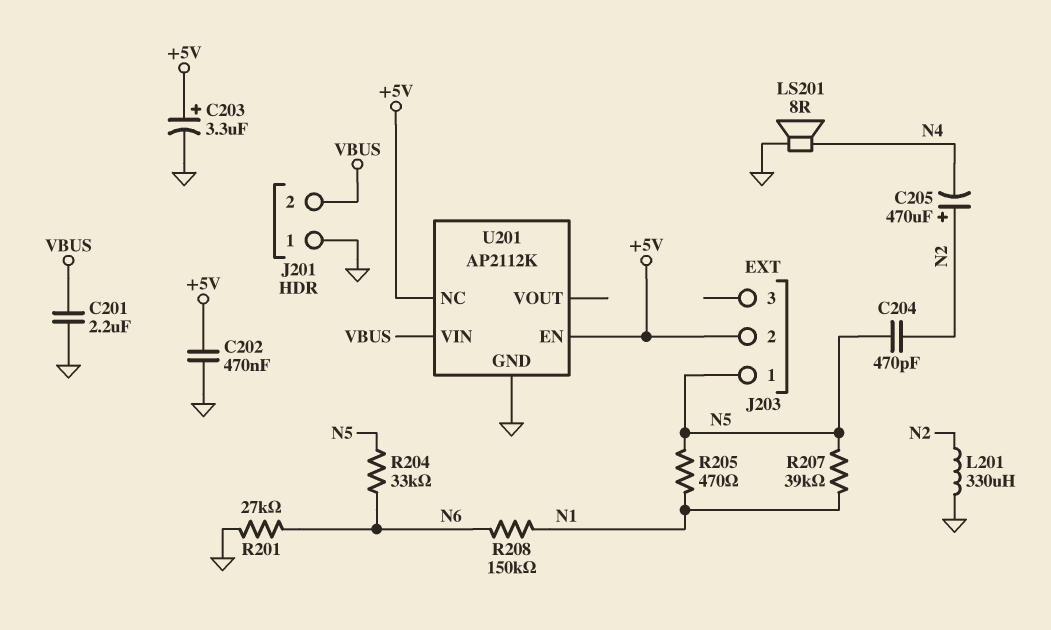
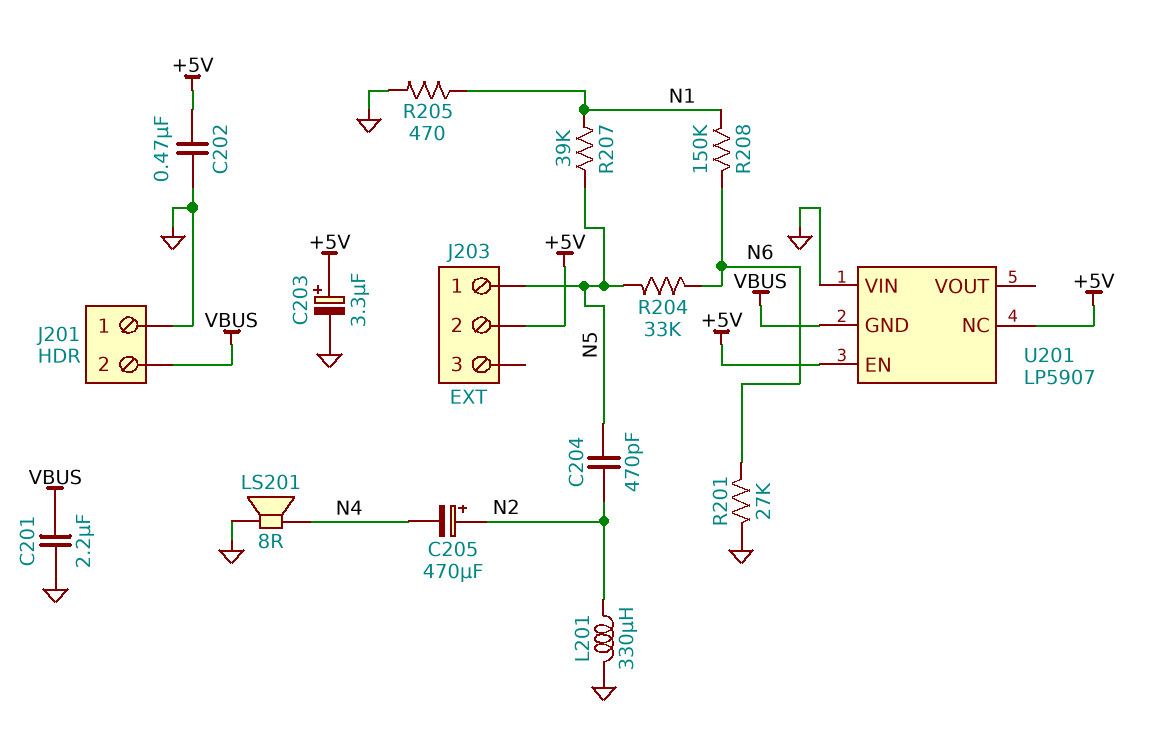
R205: 470 (N1, N5) -> 470 (GND, N1)
U201: AP2112K -> LP5907
U201 pin GND: GND -> VBUS
U201 pin VIN: VBUS -> GND

